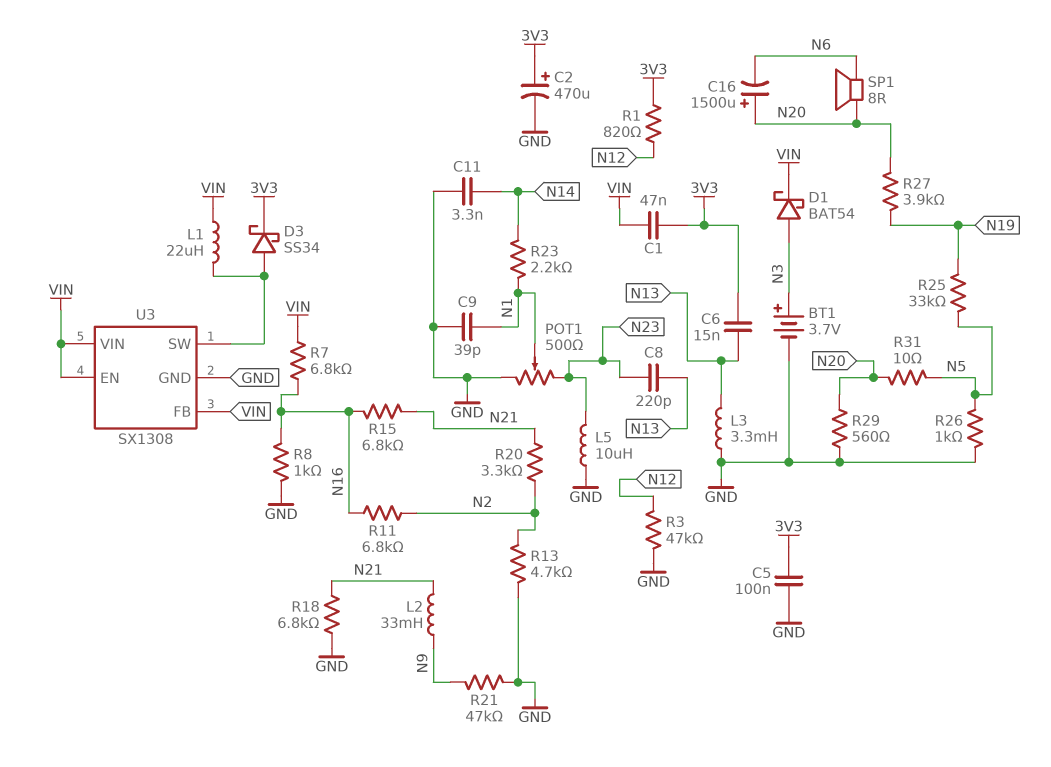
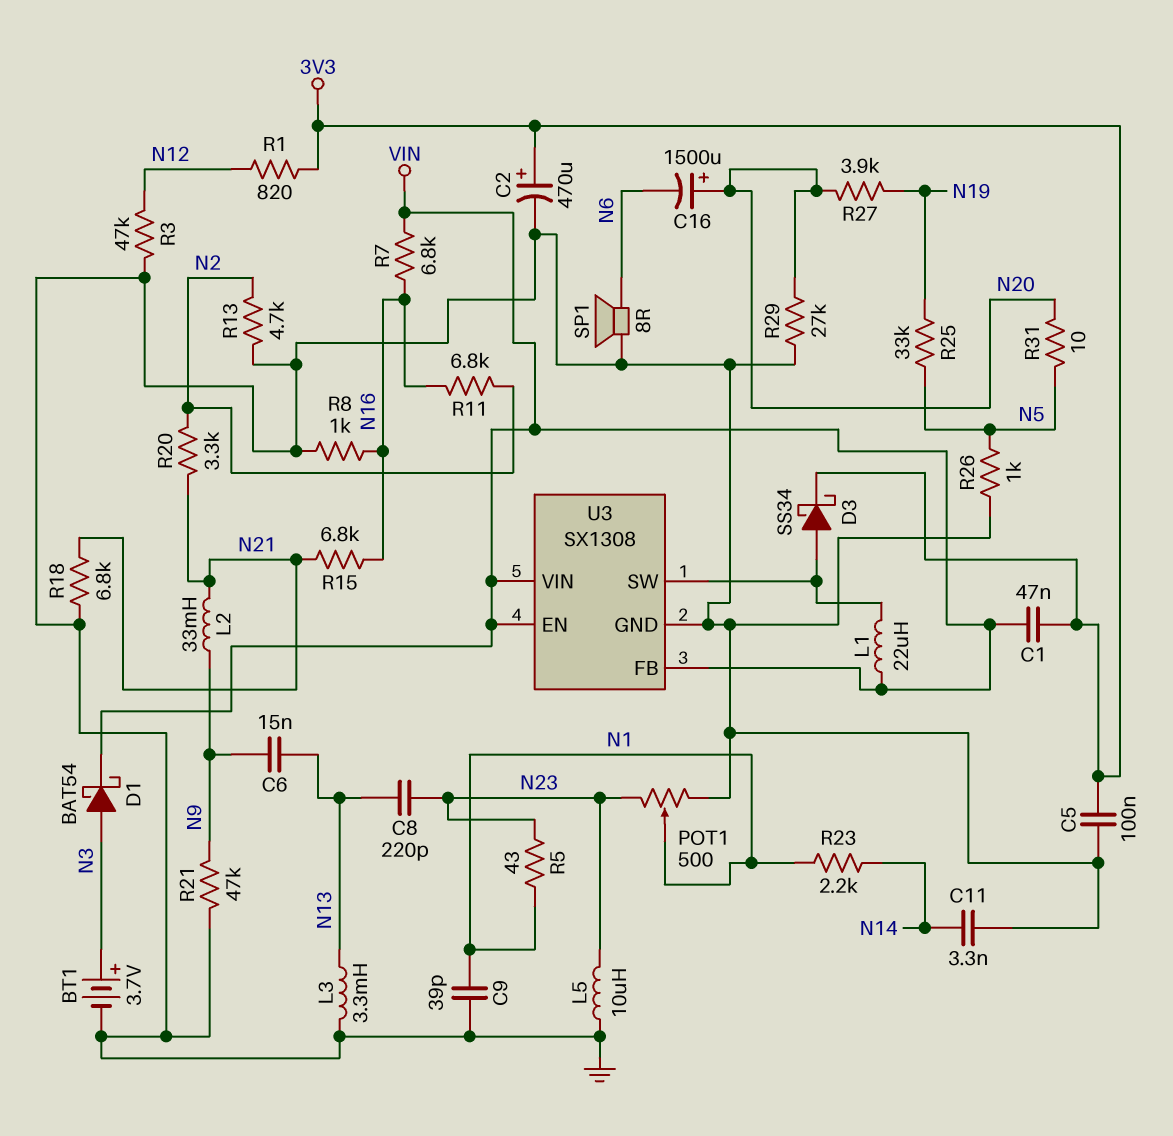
C6: 15nF (3V3, N13) -> 15nF (N9, N13)
R5: none -> 43 (N1, N23)
R29: 560 (GND, N20) -> 27k (GND, N20)
SP1: speaker 8R (N6, N20) -> speaker 8R (GND, N6)

